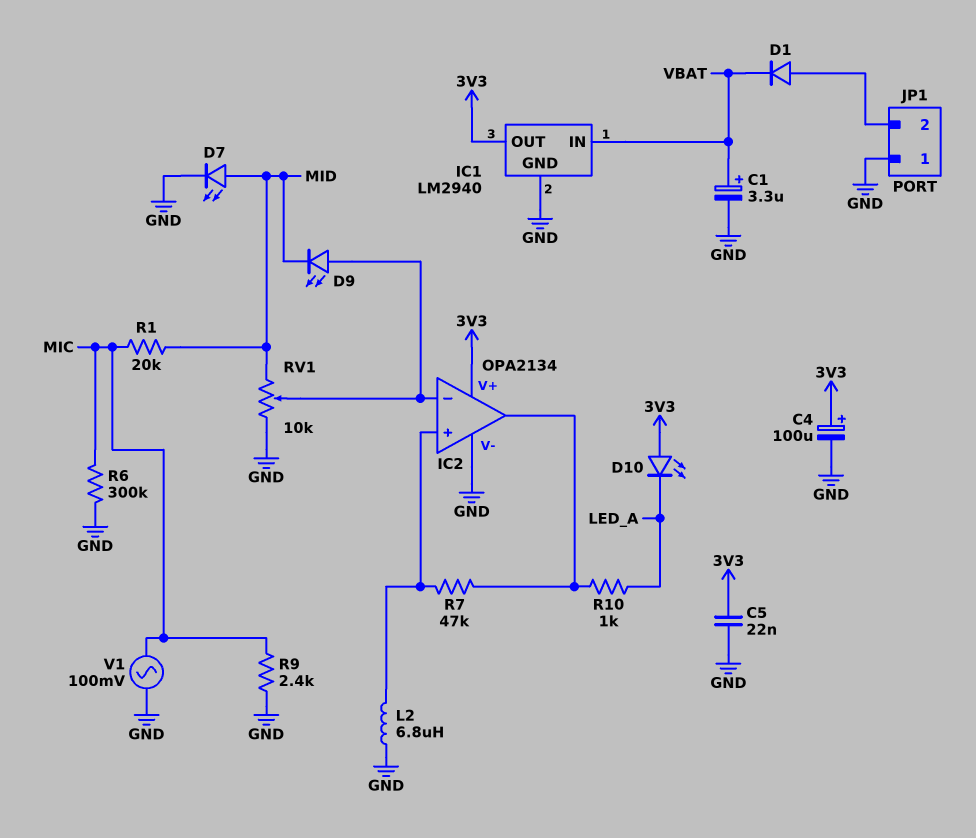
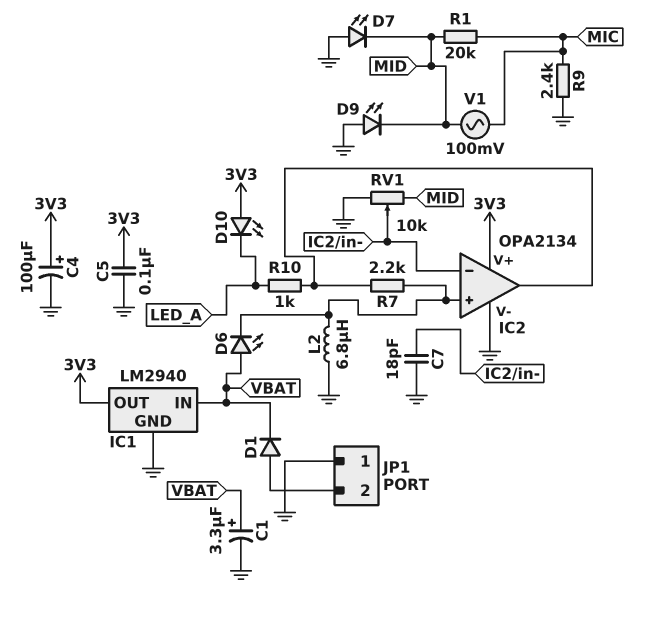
C5: 22nF (3V3, GND) -> 100nF (3V3, GND)
C7: none -> 18pF (GND, IC2/in-)
D6: none -> LED (A VBAT, K IC2/in+)
D7: LED (A MID, K GND) -> LED (A GND, K MID)
D9: LED (A IC2/in-, K MID) -> LED (A GND, K MID)
R6: 300k (GND, MIC) -> none
R7: 47k (IC2/in+, IC2/out) -> 2.2k (IC2/in+, IC2/out)
V1: AC 100mV (GND, MIC) -> AC 100mV (MIC, MID)

